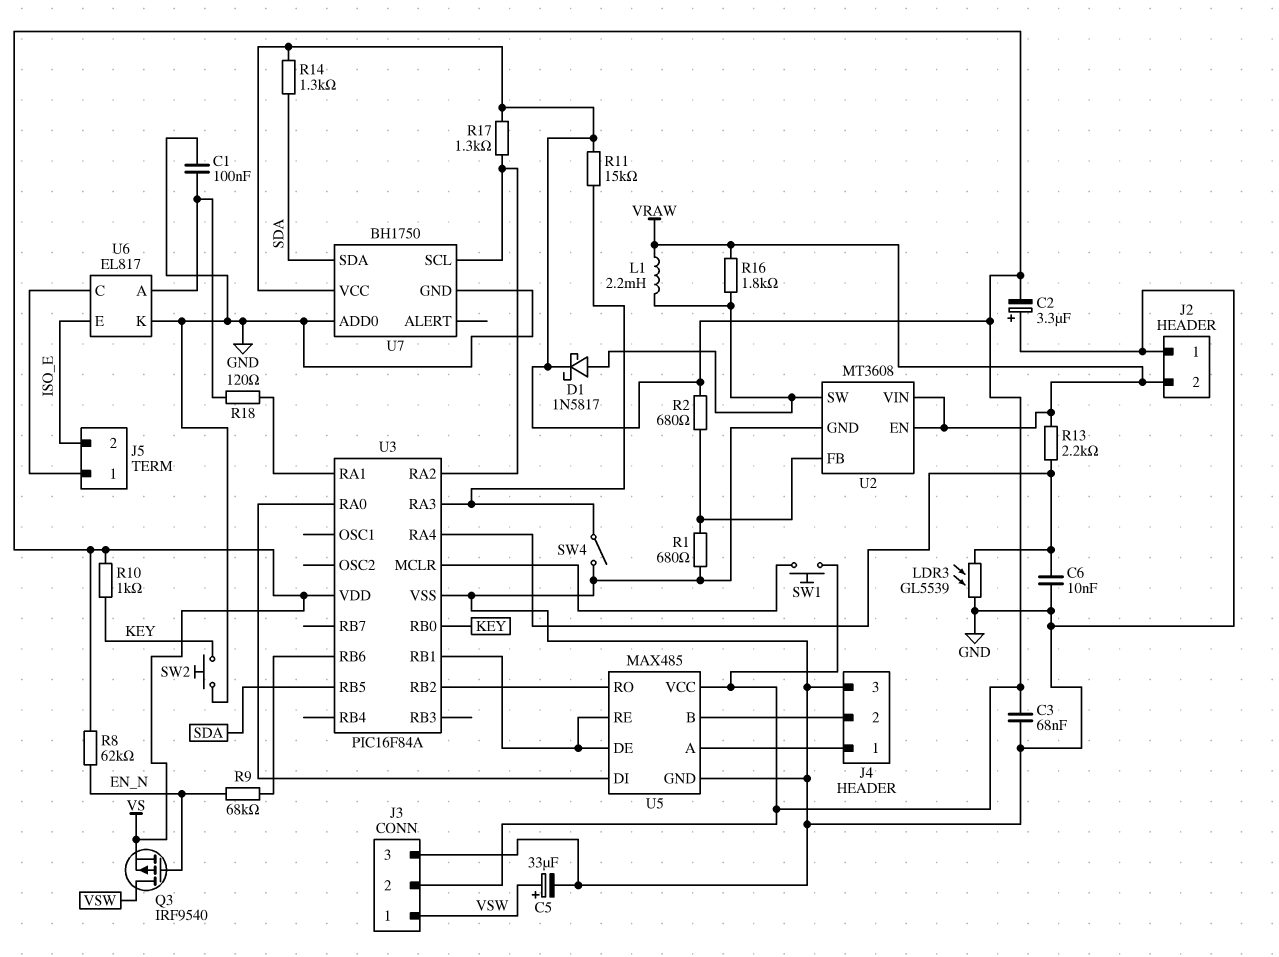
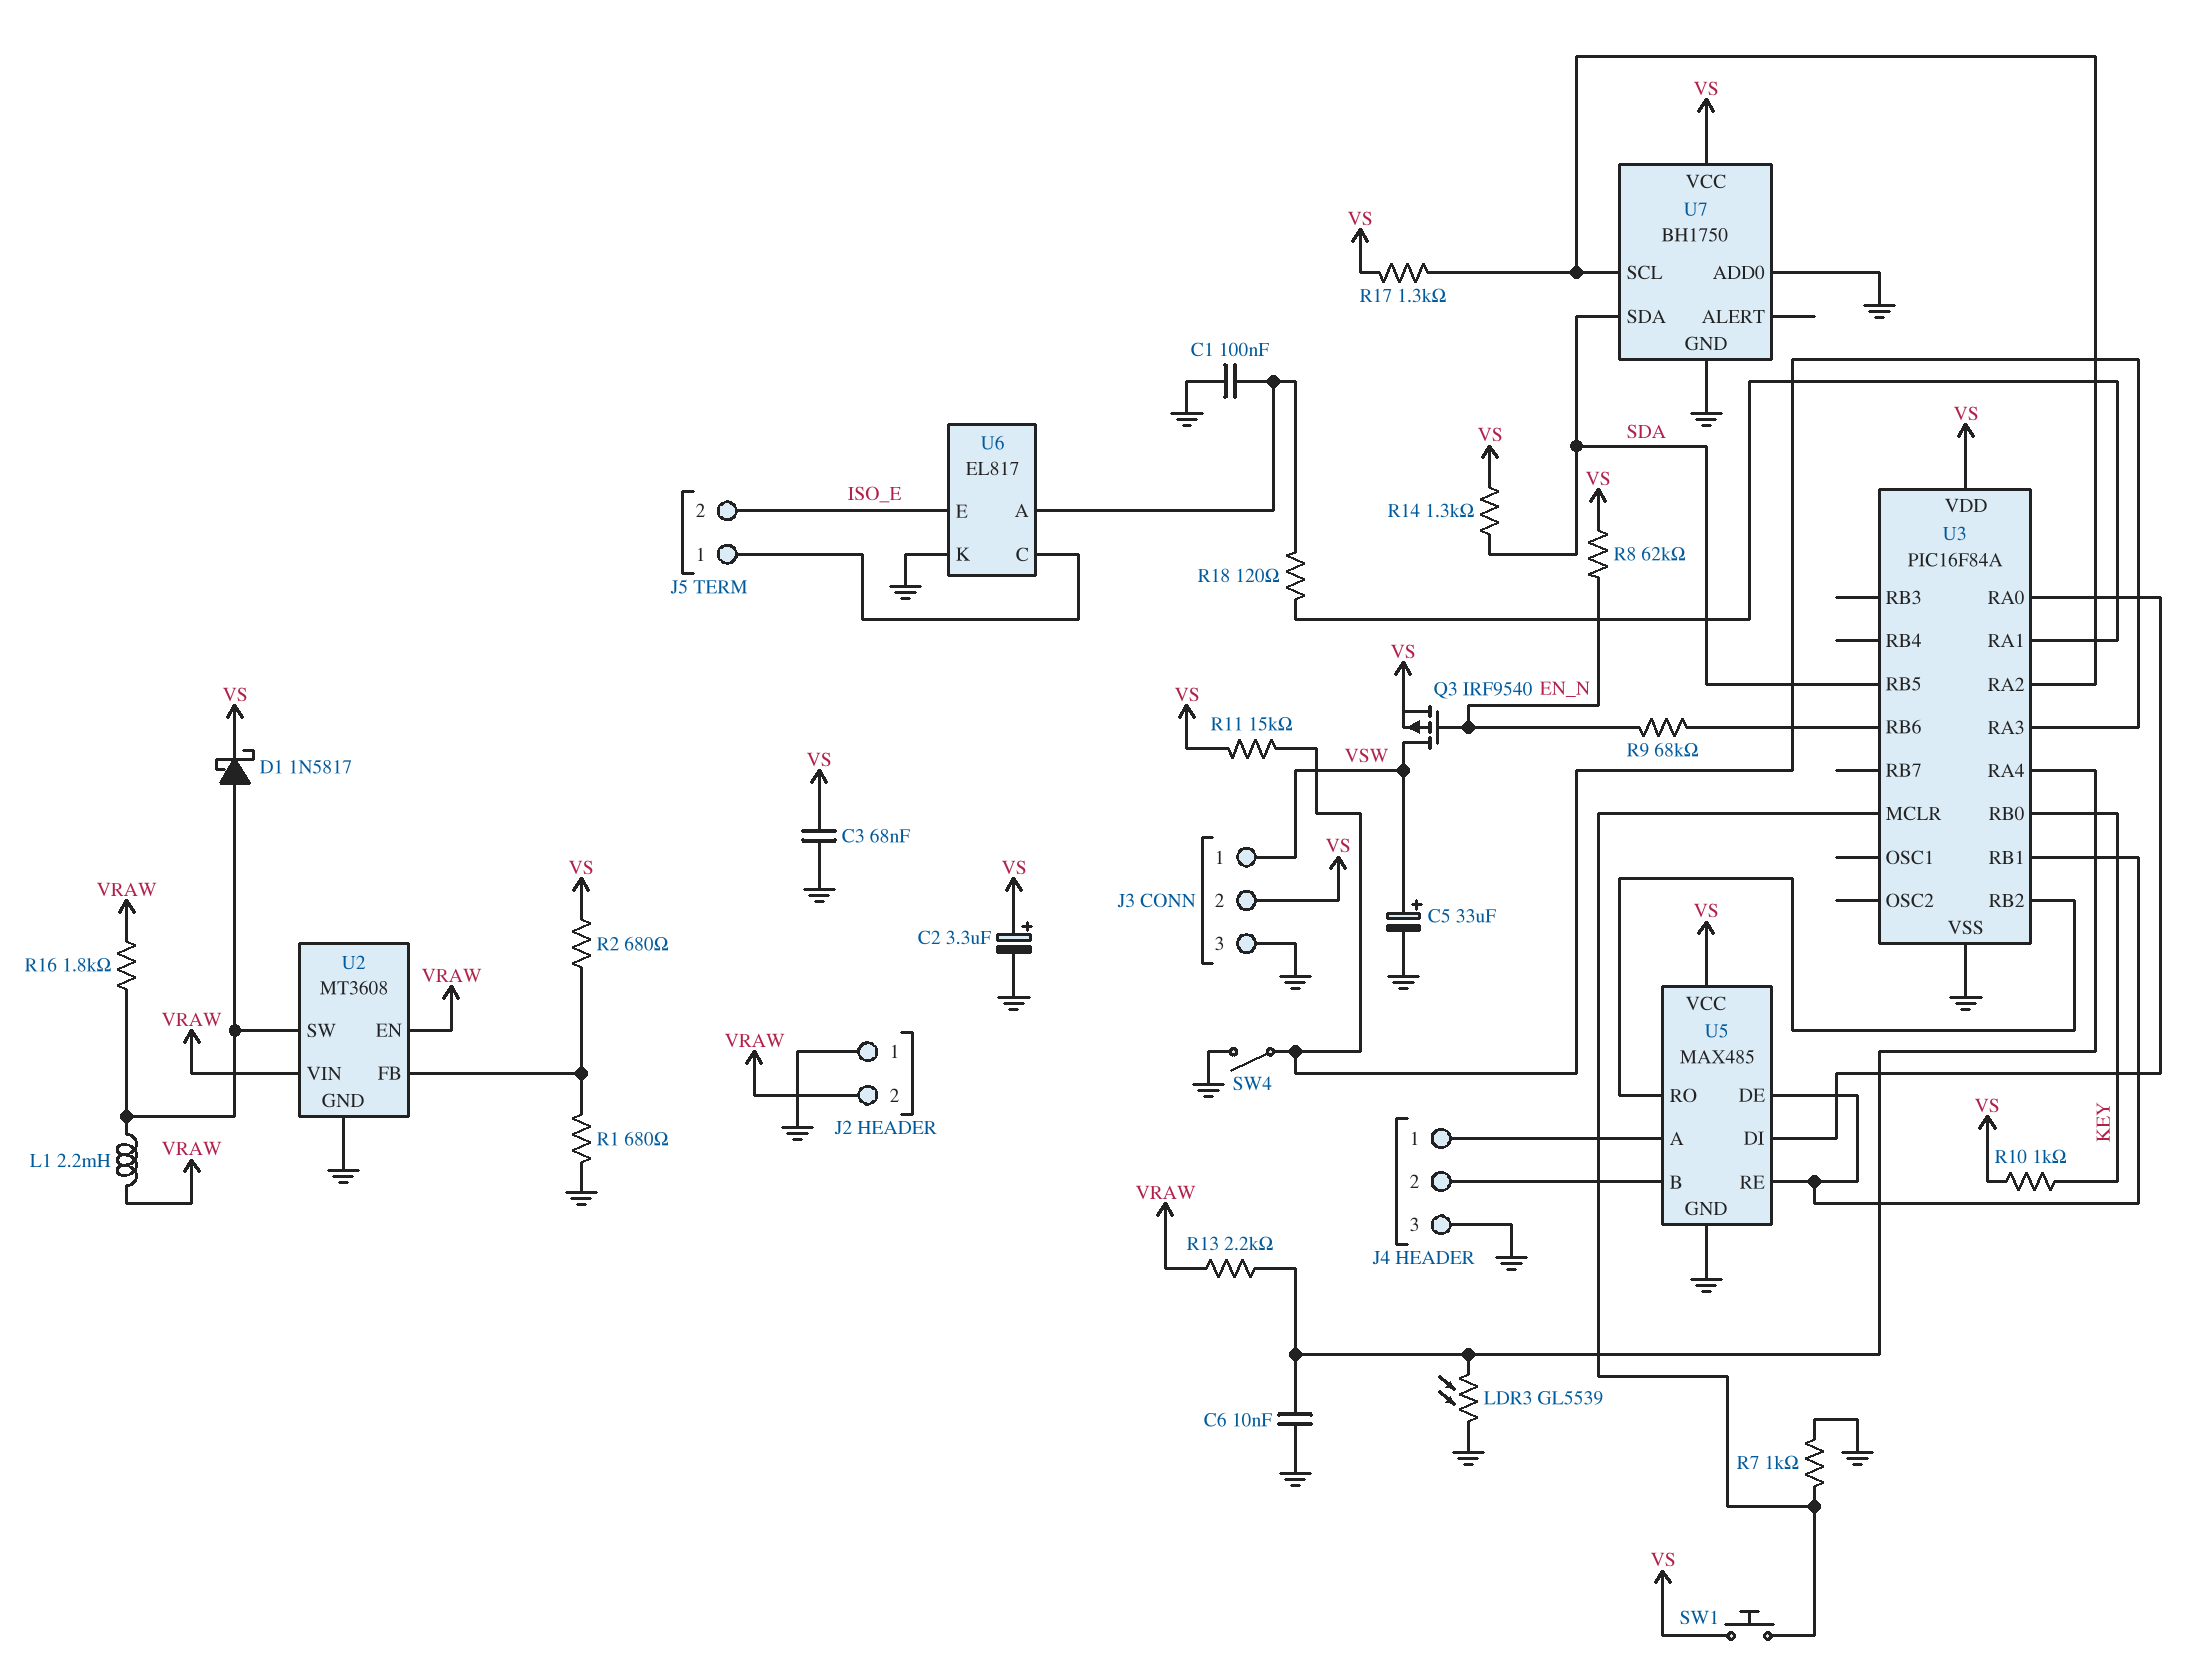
C2: 3.3uF (plus GND, minus VS) -> 3.3uF (plus VS, minus GND)
R7: none -> 1k (GND, U3/MCLR)
SW2: button (GND, KEY) -> none

